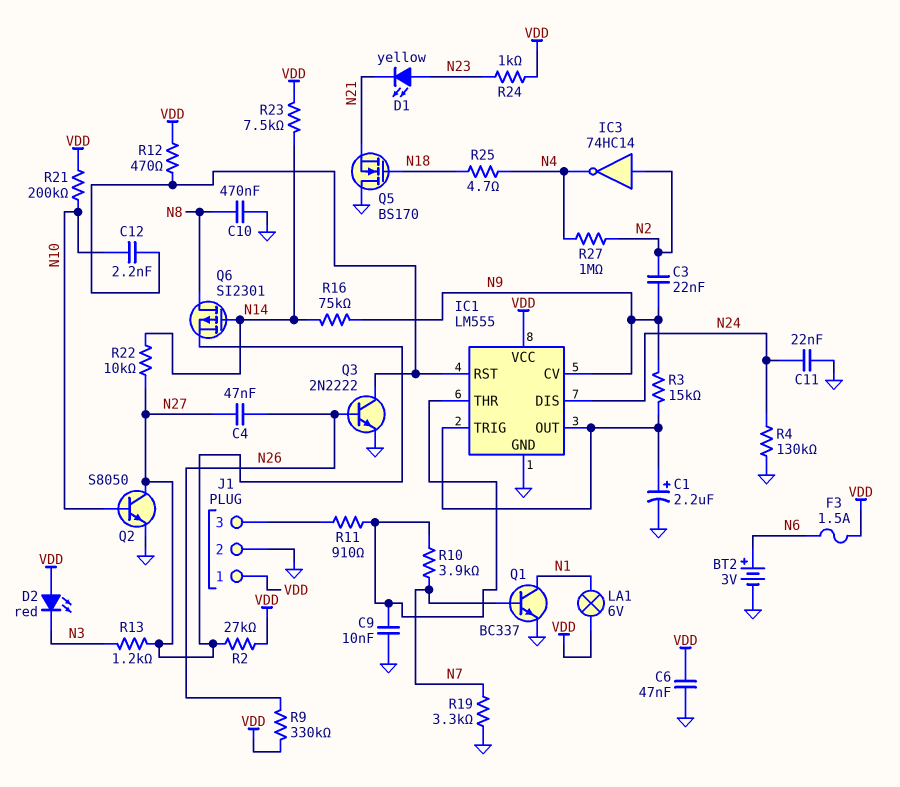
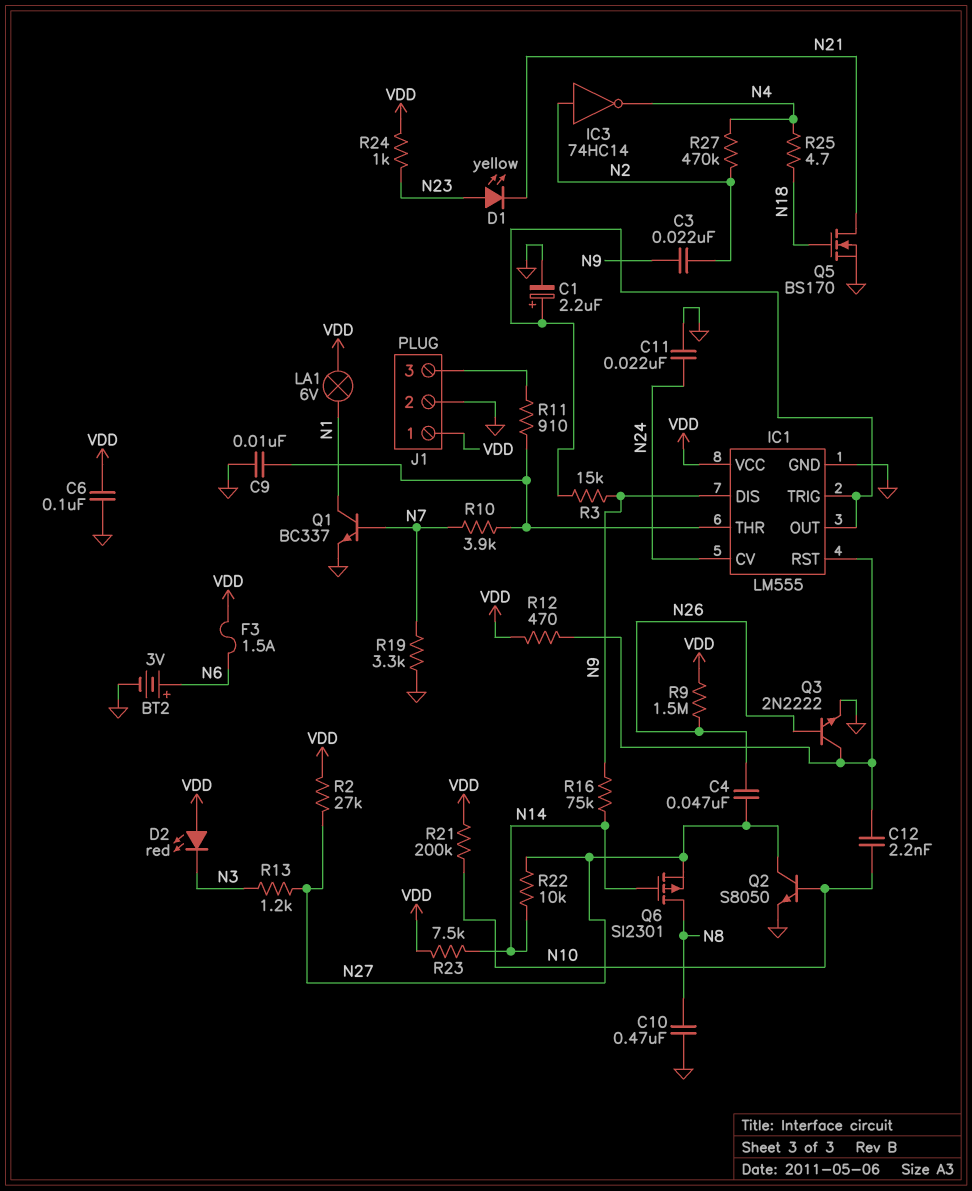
C6: 47nF (GND, VDD) -> 100nF (GND, VDD)
IC1 pin CV: N9 -> N24
IC1 pin DIS: N24 -> N9
Q5: NMOS BS170 (G N18, D GND, S N21) -> NMOS BS170 (G N18, D N21, S GND)
R4: 130k (GND, N24) -> none
R9: 330k (N26, VDD) -> 1.5M (N26, VDD)
R27: 1M (N2, N4) -> 470k (N2, N4)

